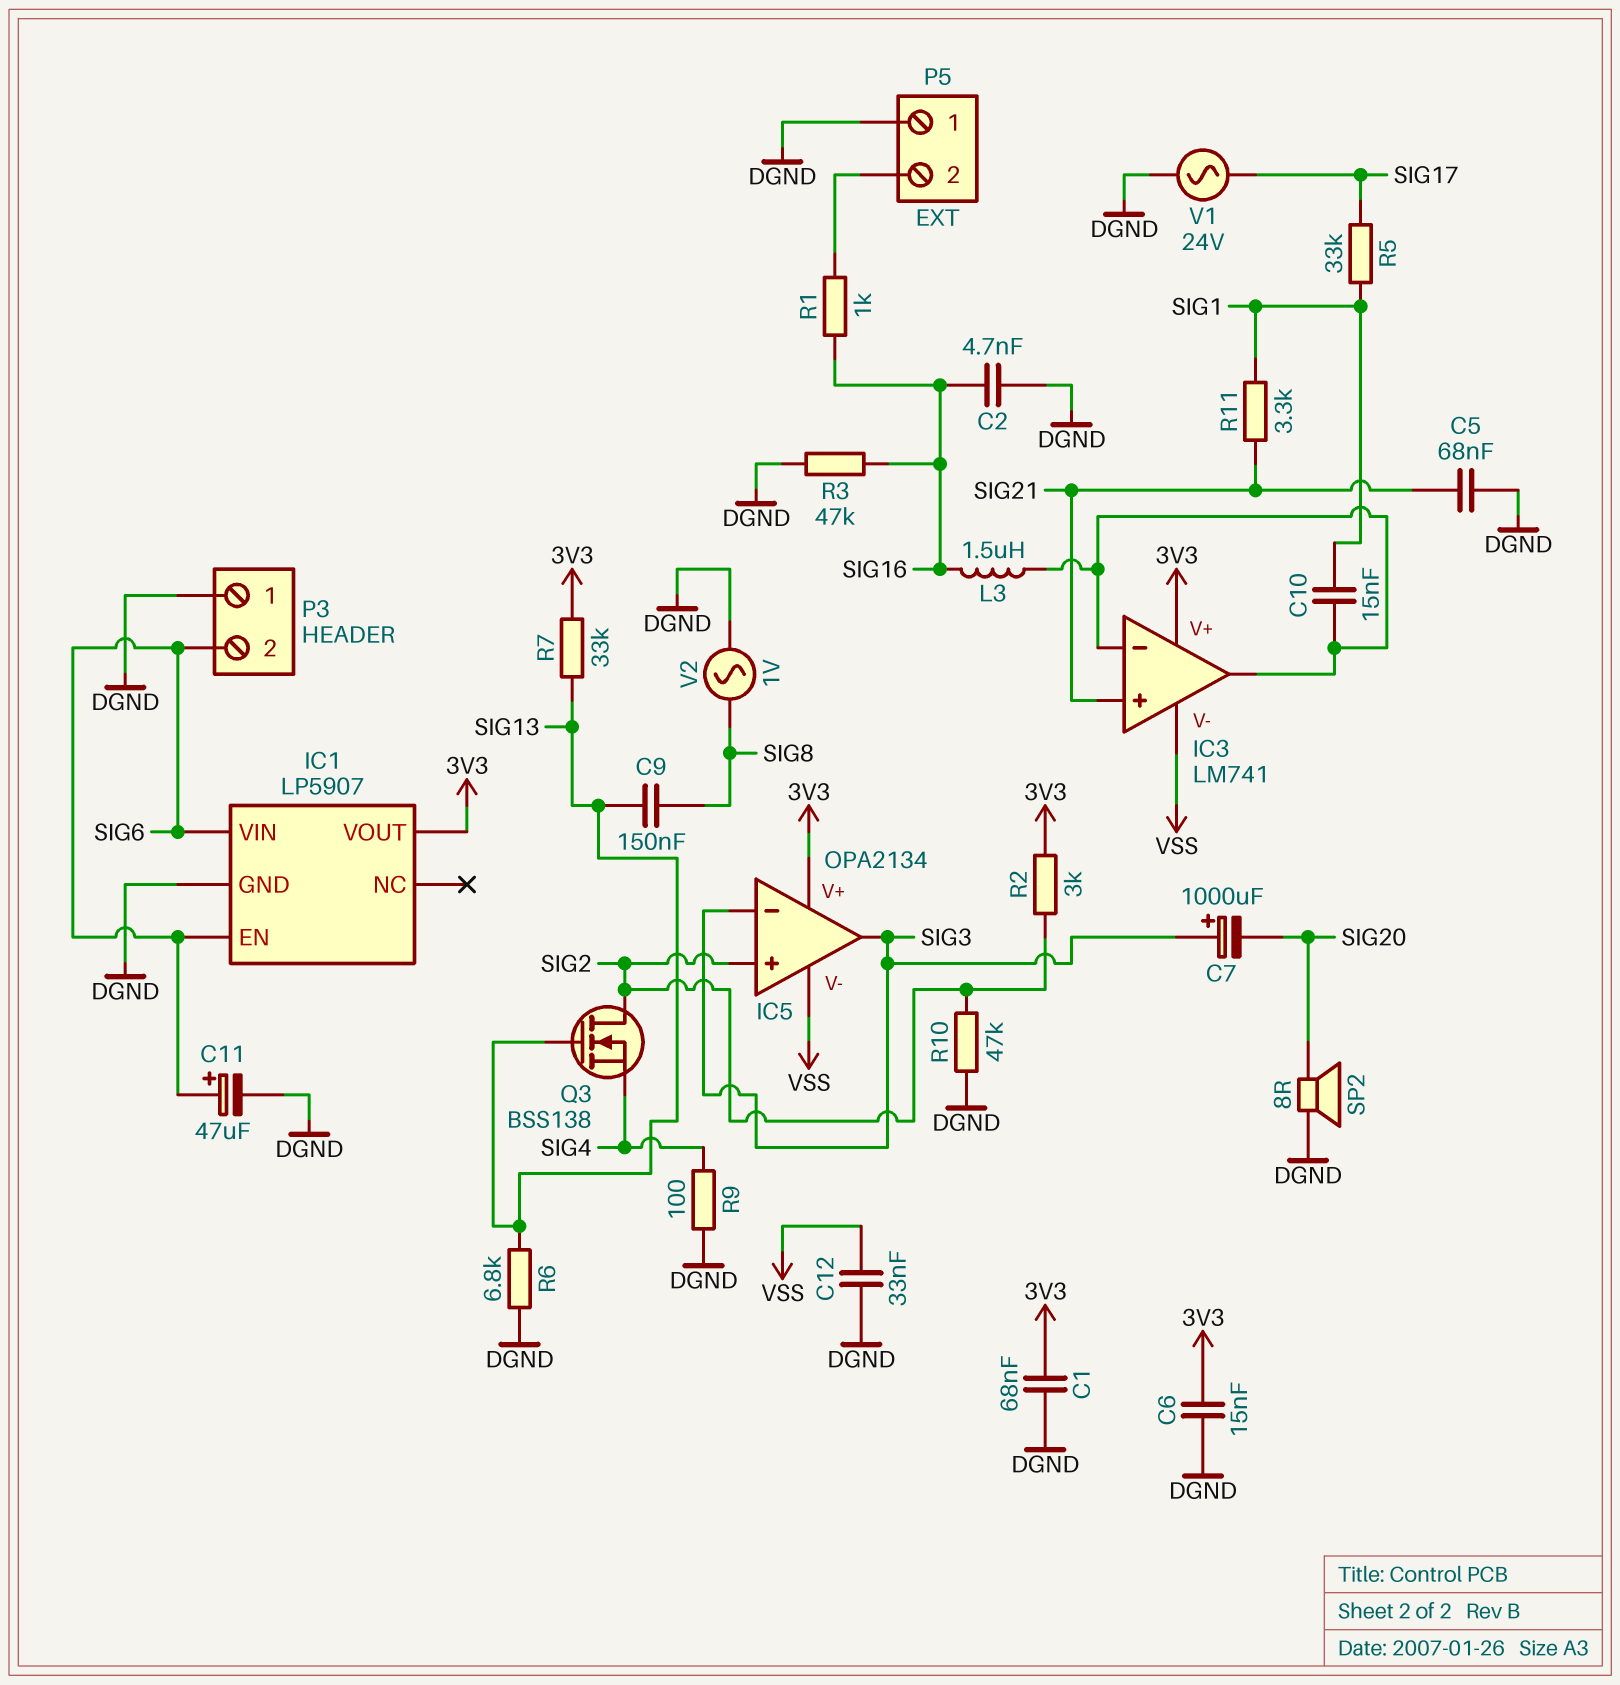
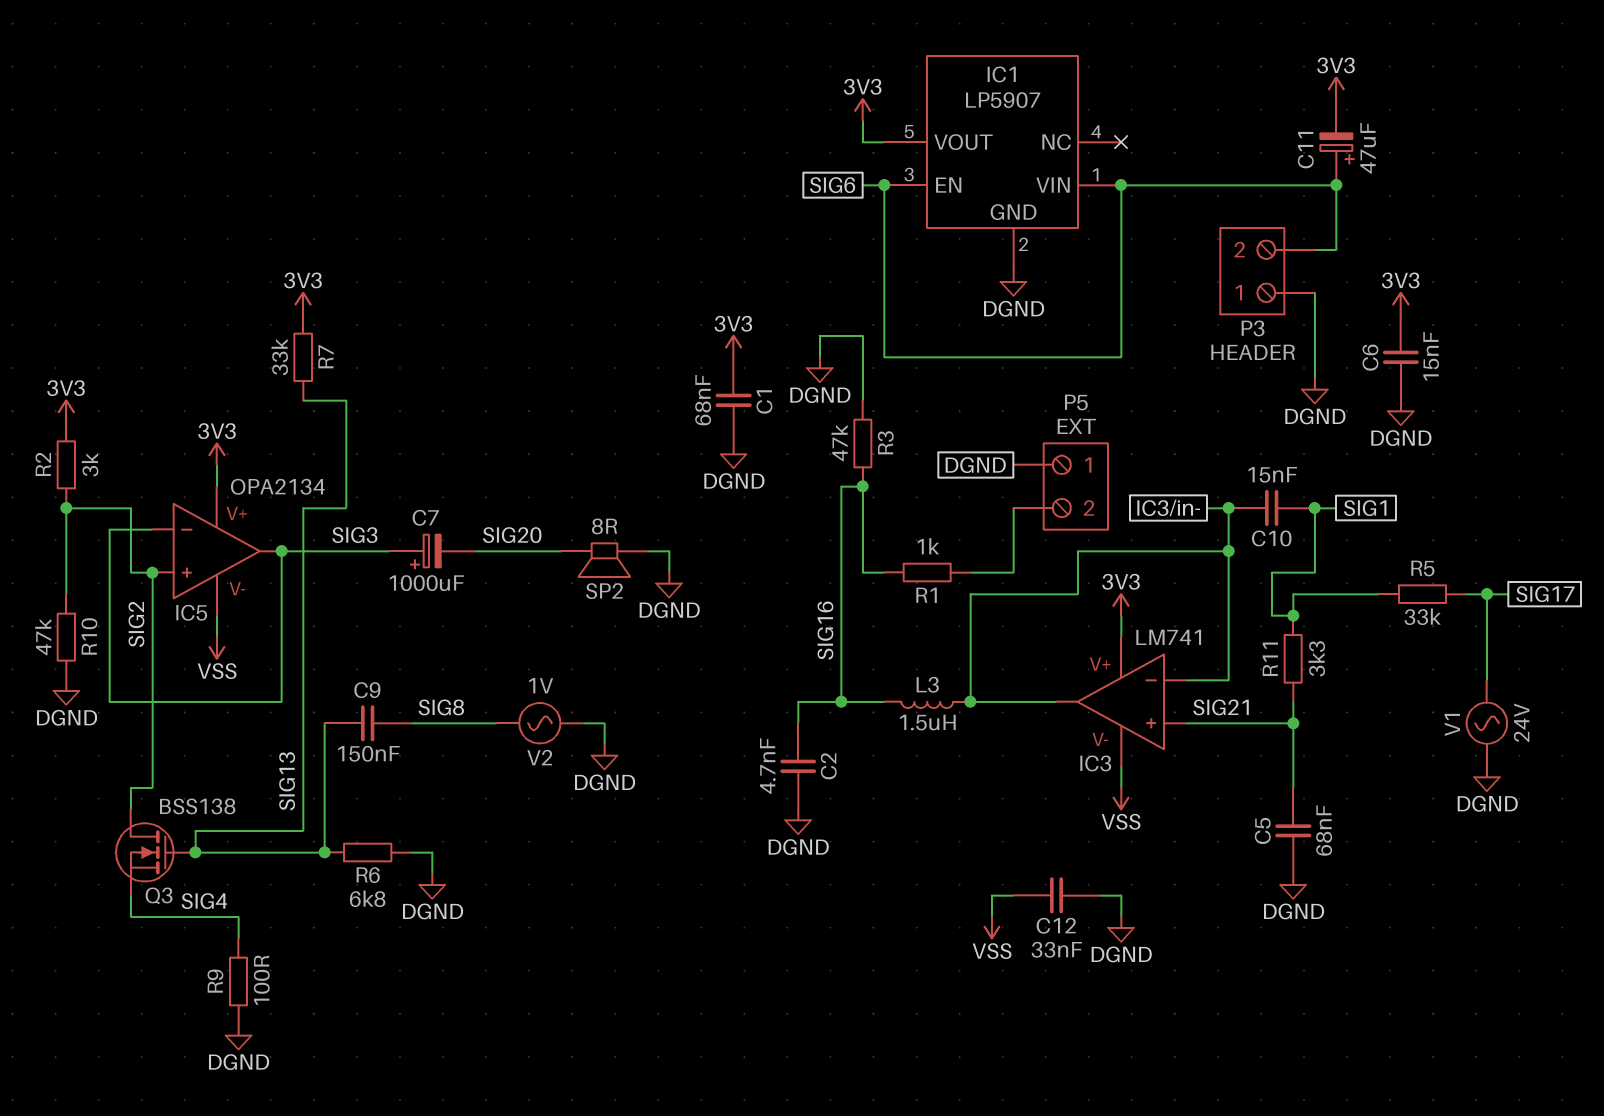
C11: 47uF (plus SIG6, minus DGND) -> 47uF (plus SIG6, minus 3V3)

